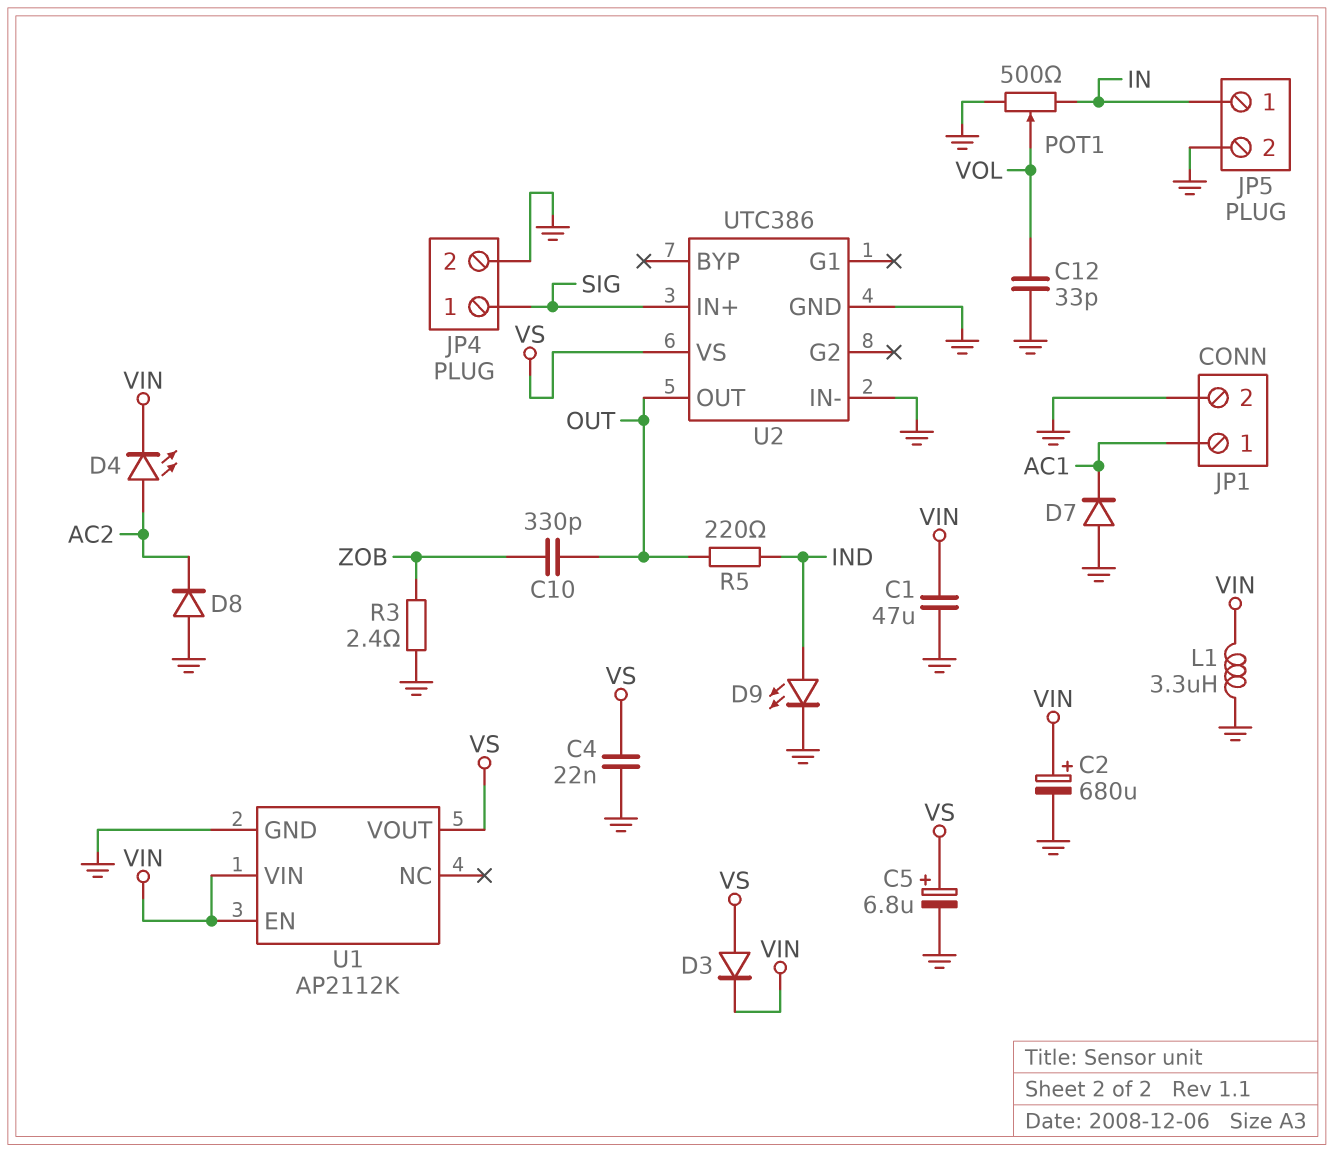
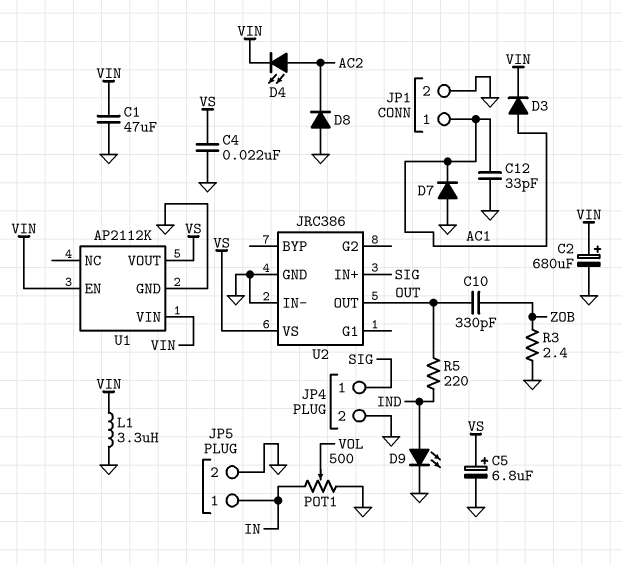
C12: 33pF (GND, VOL) -> 33pF (AC1, GND)
D3: diode (A VS, K VIN) -> diode (A AC1, K VIN)
U2: UTC386 -> JRC386

